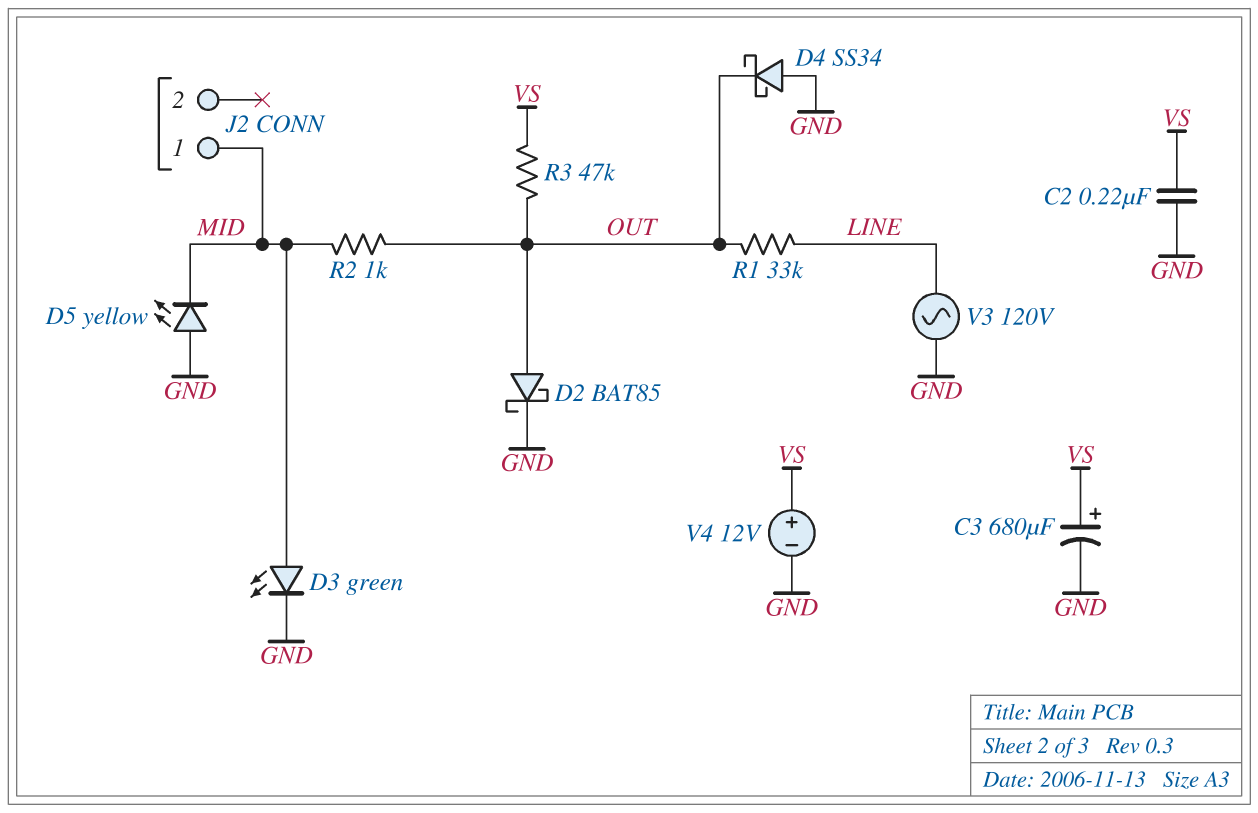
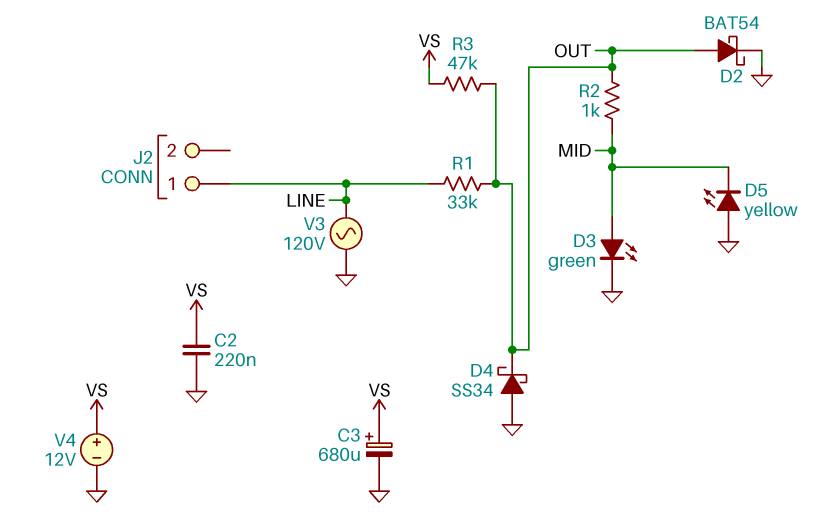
D2: schottky BAT85 (A OUT, K GND) -> schottky BAT54 (A OUT, K GND)
J2 pin 1: MID -> LINE

